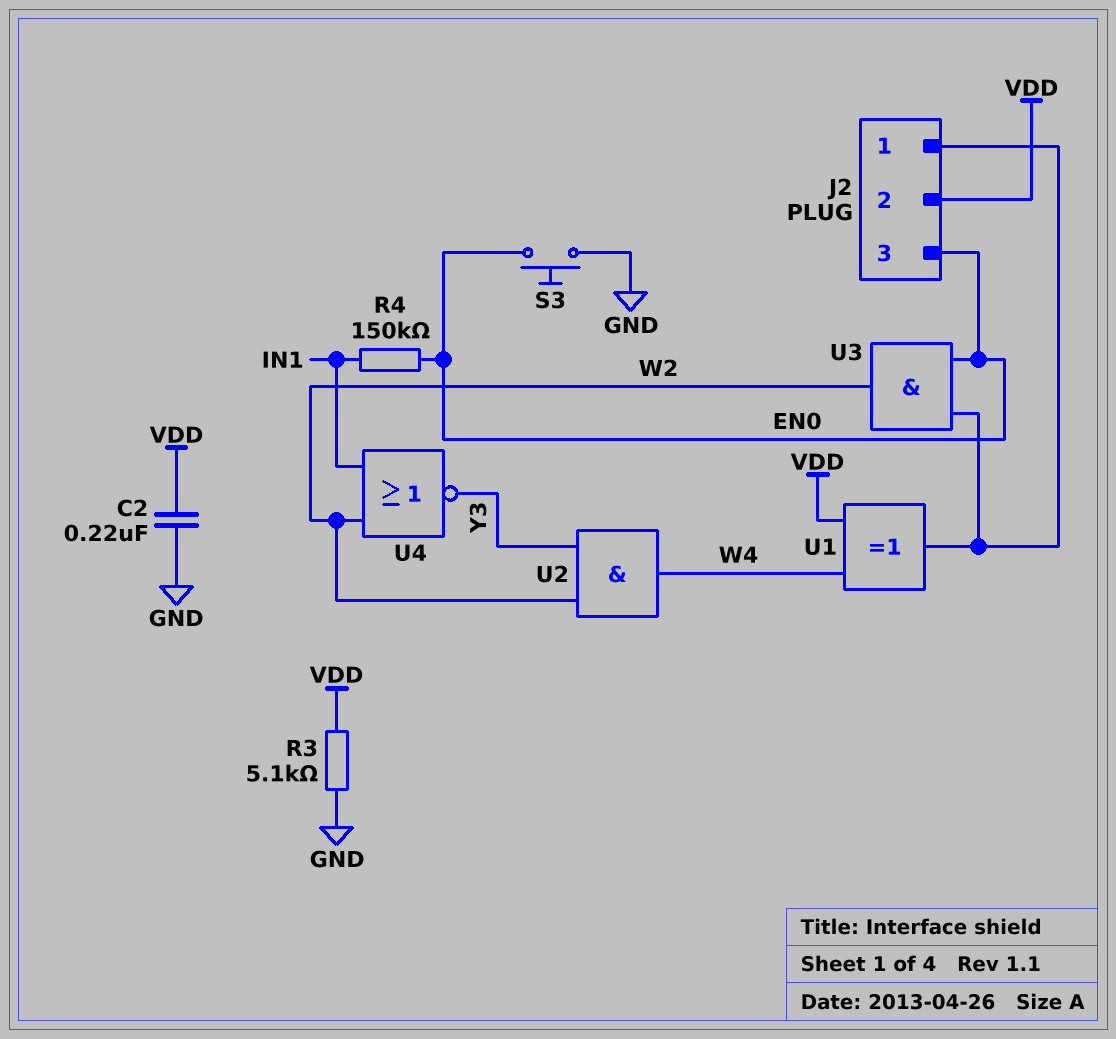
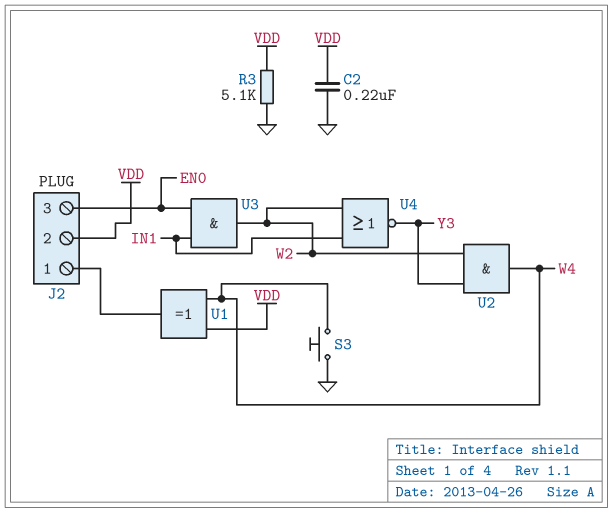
R4: 150k (EN0, IN1) -> none
S3: button (EN0, GND) -> button (GND, W4)
U3: AND (in EN0, in J2/1, out W2) -> AND (in EN0, in IN1, out W2)

